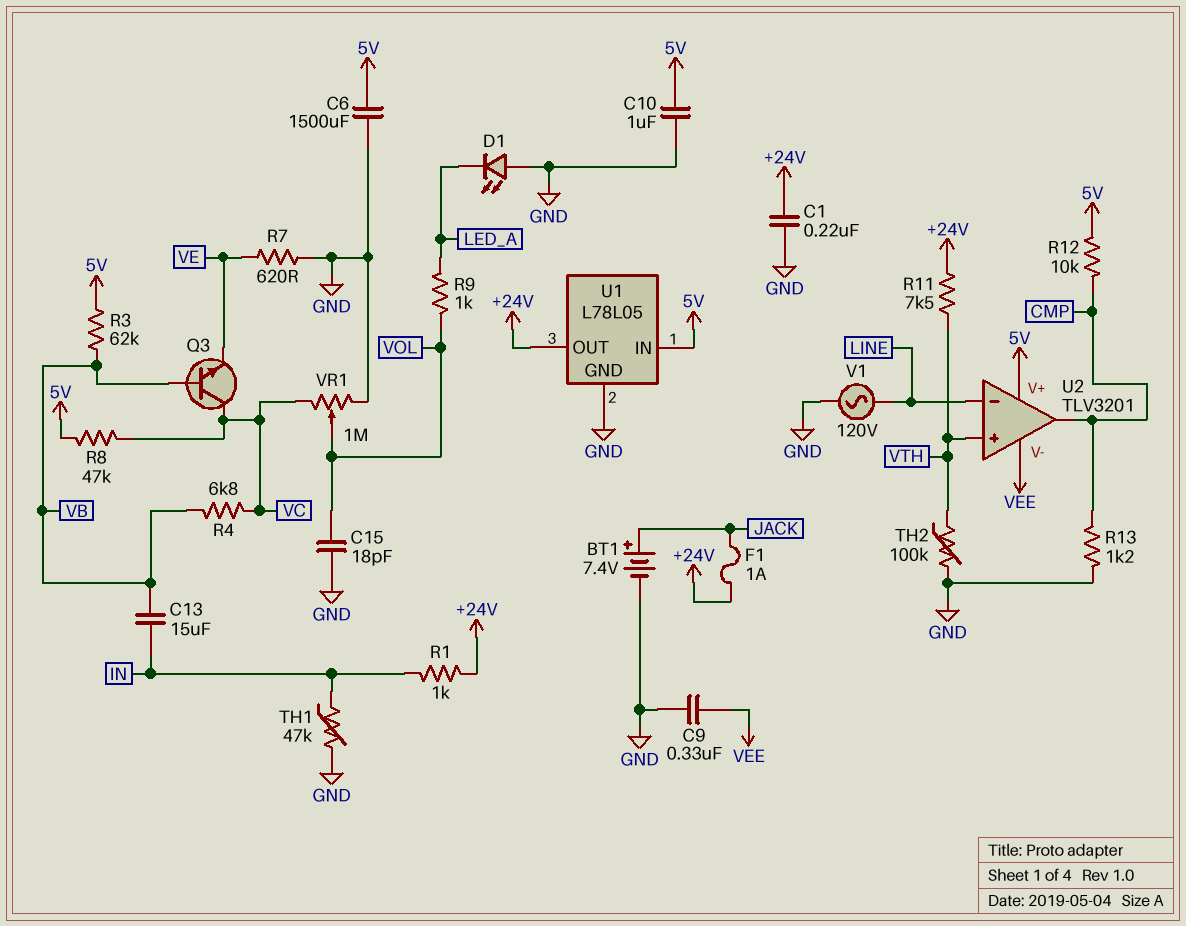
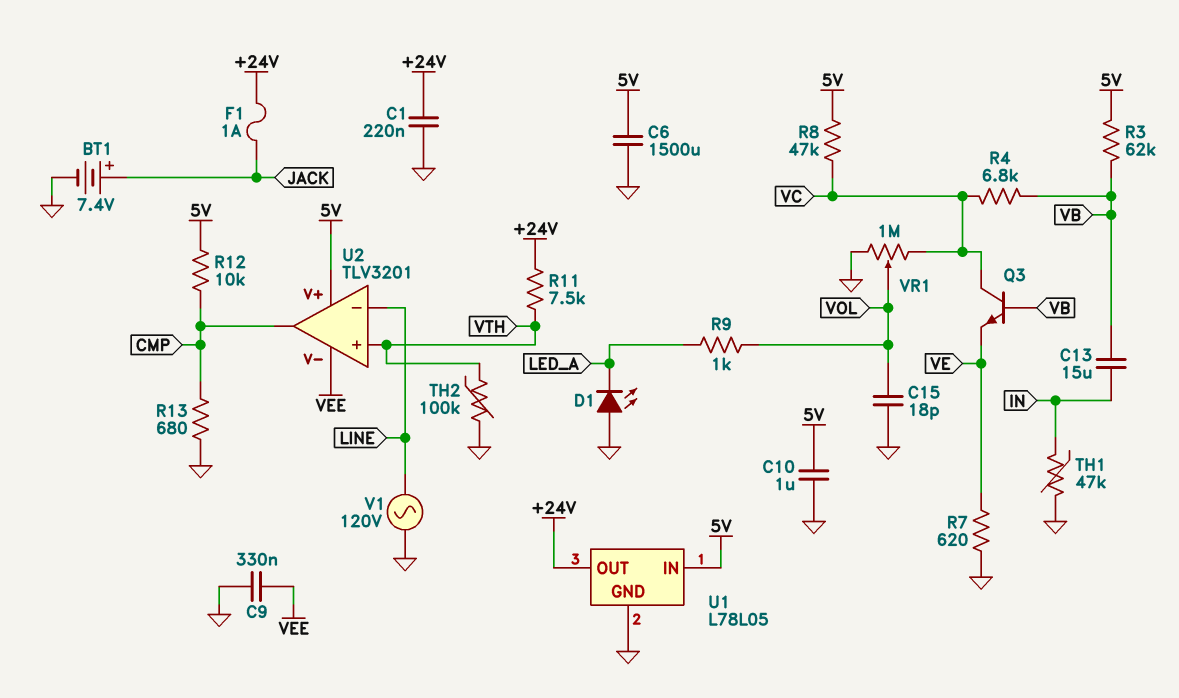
R1: 1k (+24V, IN) -> none
R13: 1.2k (CMP, GND) -> 680 (CMP, GND)

